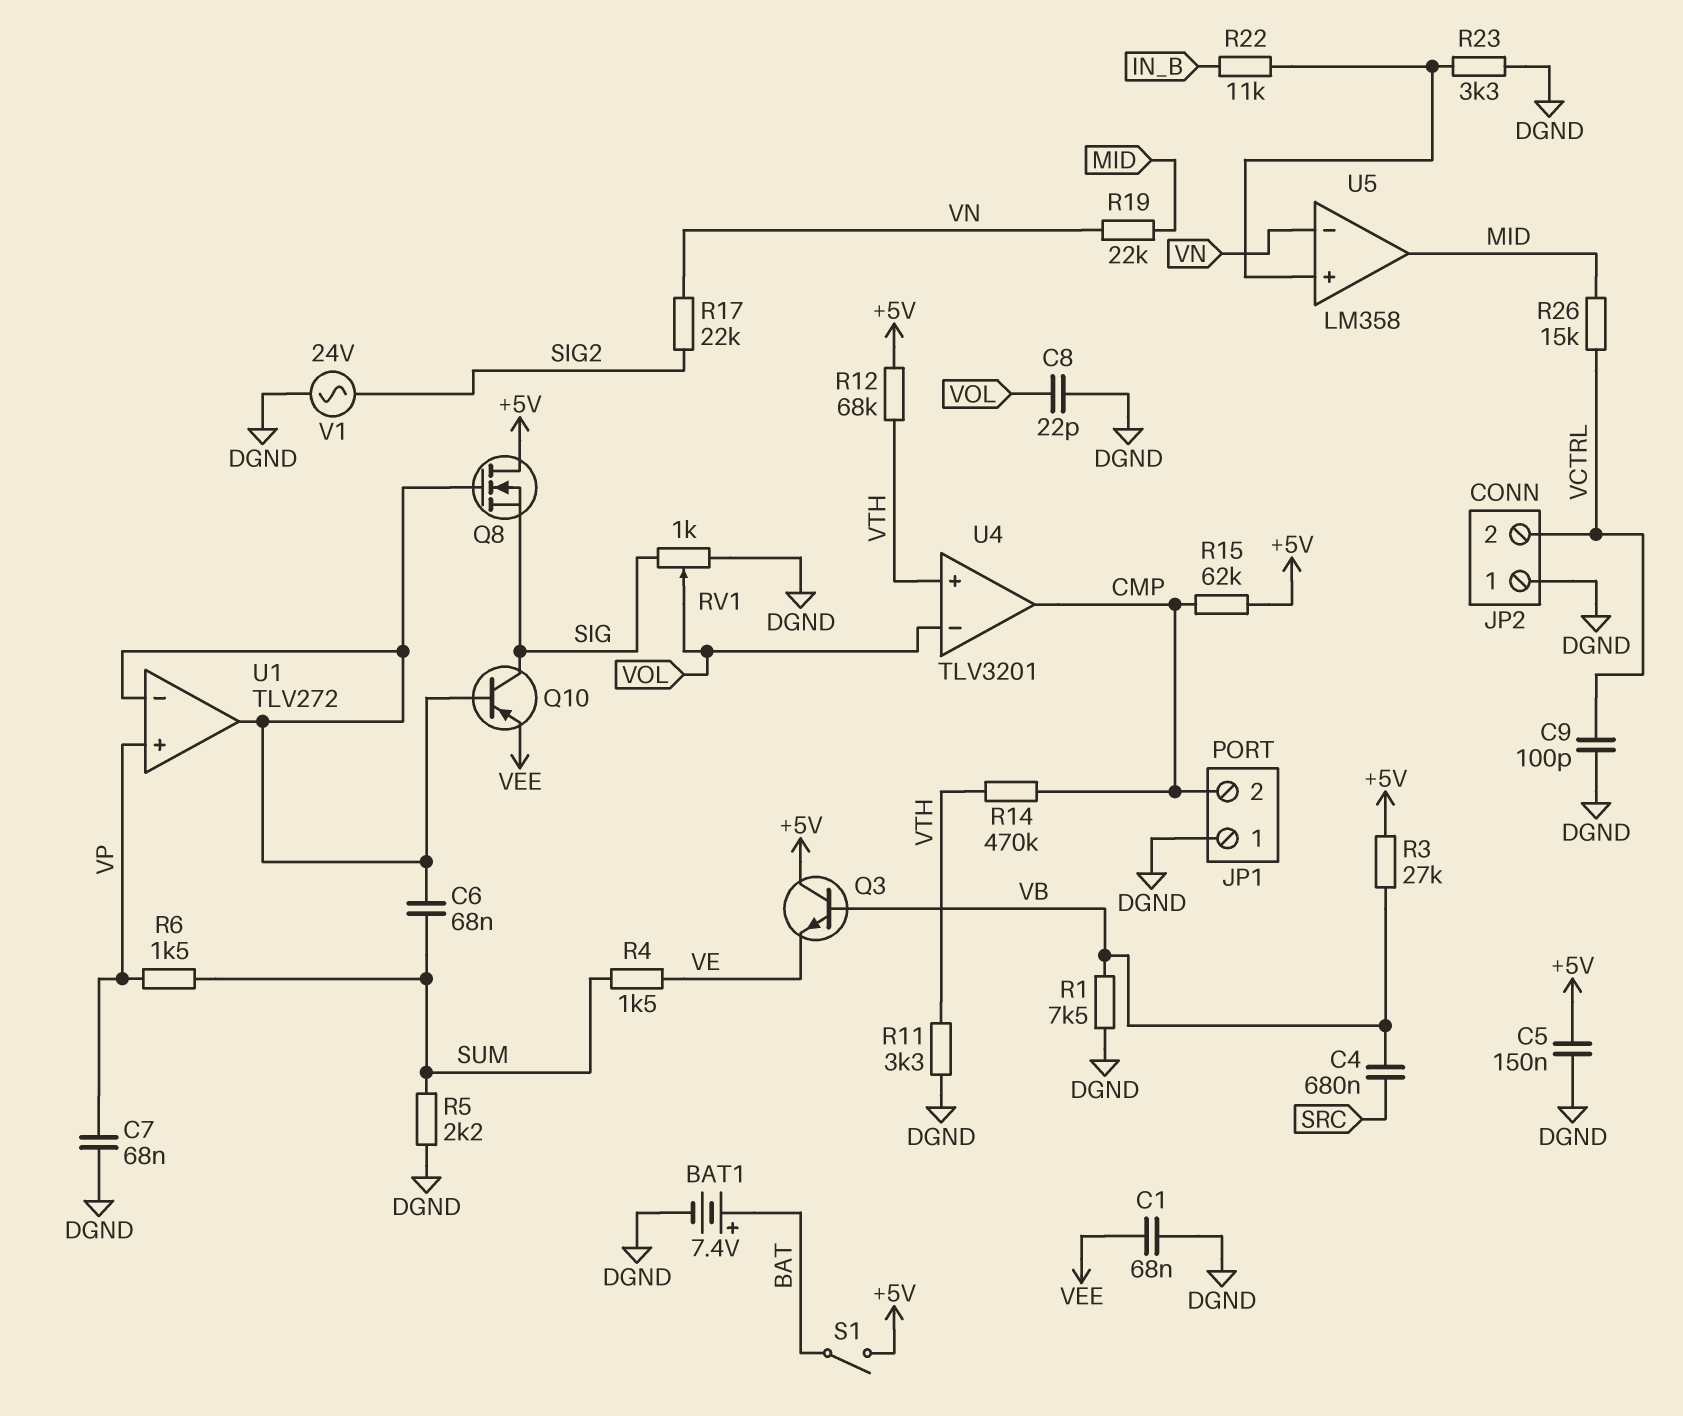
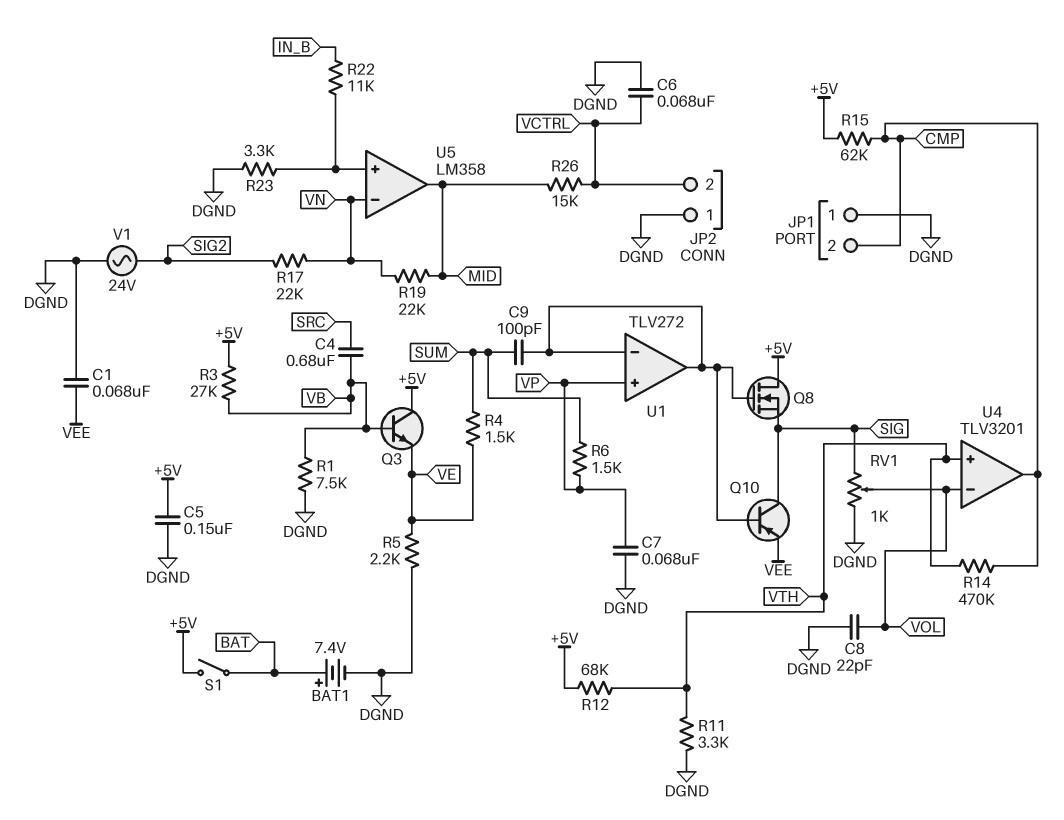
C6: 68nF (SUM, U1/in-) -> 68nF (DGND, VCTRL)
C9: 100pF (DGND, VCTRL) -> 100pF (SUM, U1/in-)
R5: 2.2k (DGND, SUM) -> 2.2k (DGND, VE)

